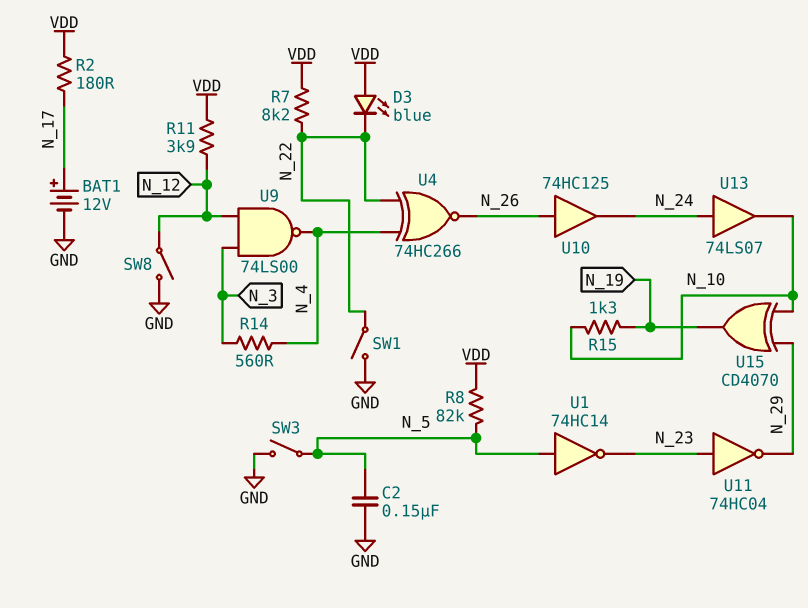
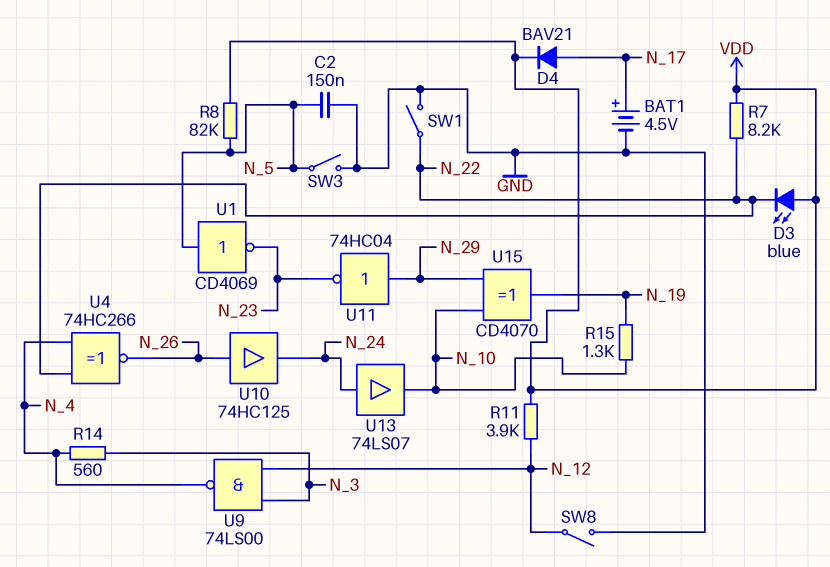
BAT1: 12V (plus N_17, minus GND) -> 4.5V (plus N_17, minus GND)
D4: none -> diode BAV21 (A N_17, K VDD)
R2: 180 (N_17, VDD) -> none
U1: NOT 74HC14 (in N_5, out N_23) -> NOT CD4069 (in N_5, out N_23)
U11: NOT 74HC04 (in N_23, out N_29) -> NOT 74HC04 (in N_29, out N_23)

